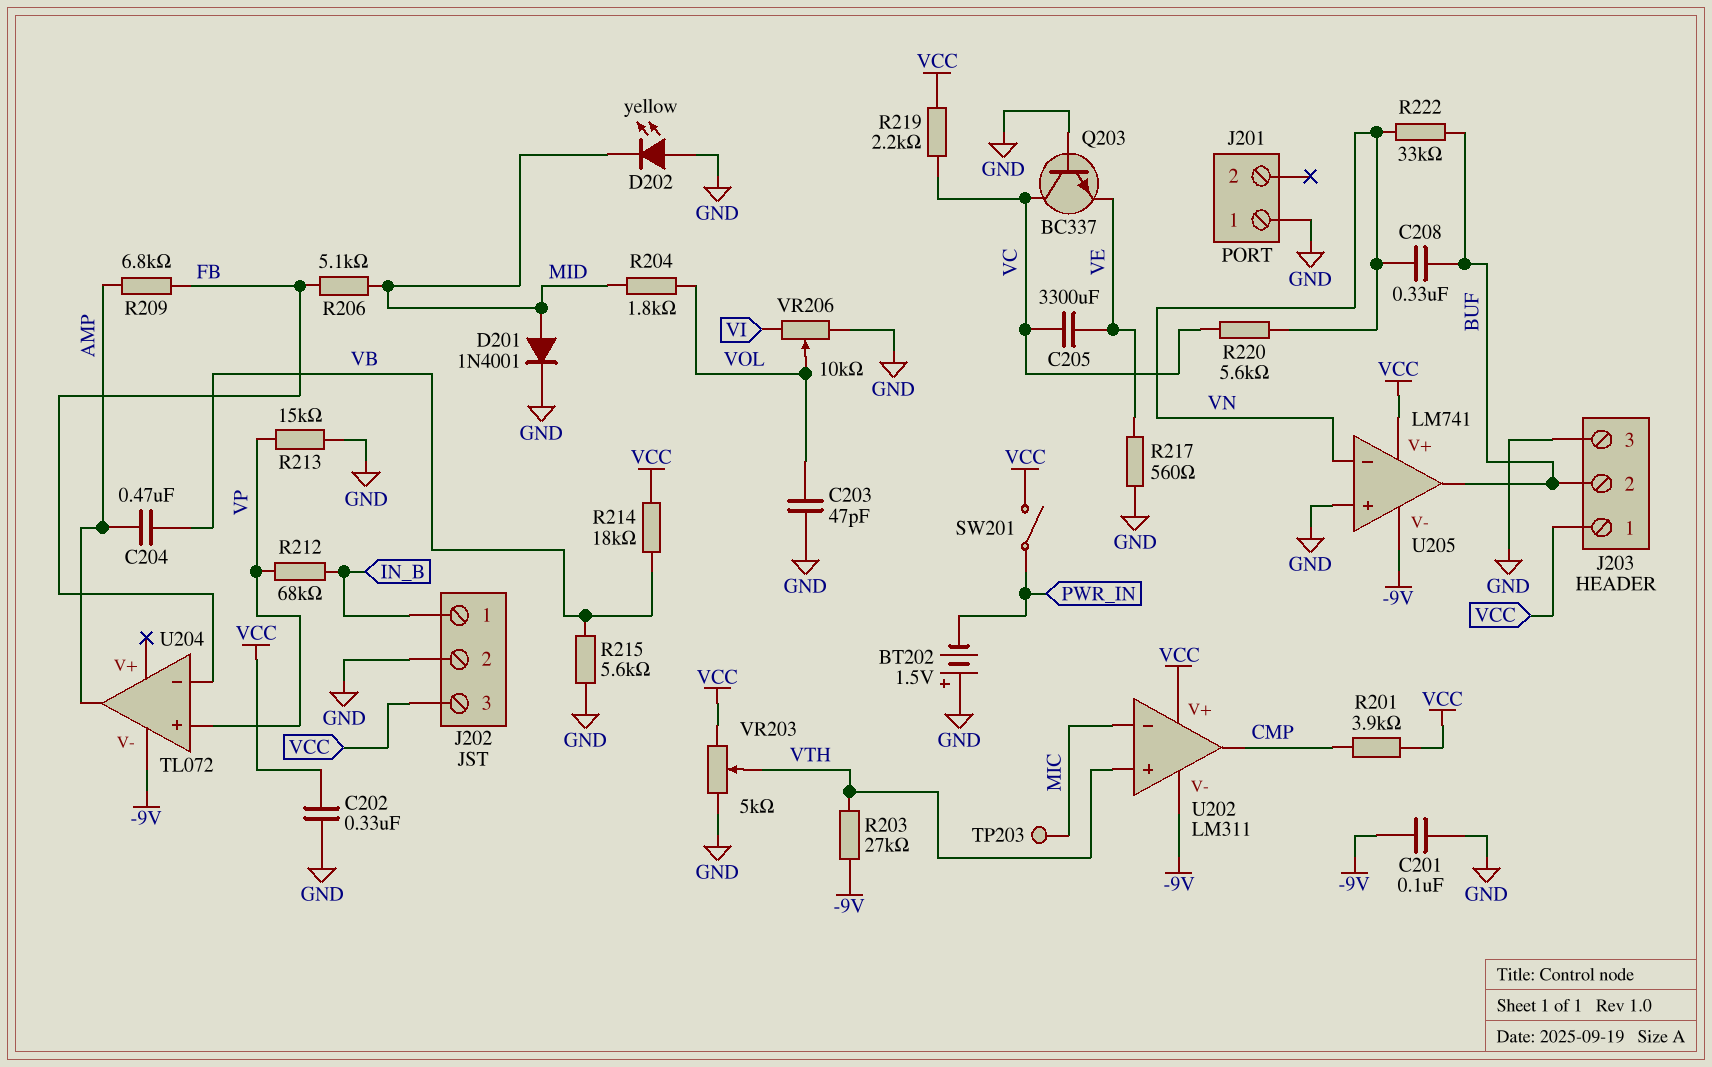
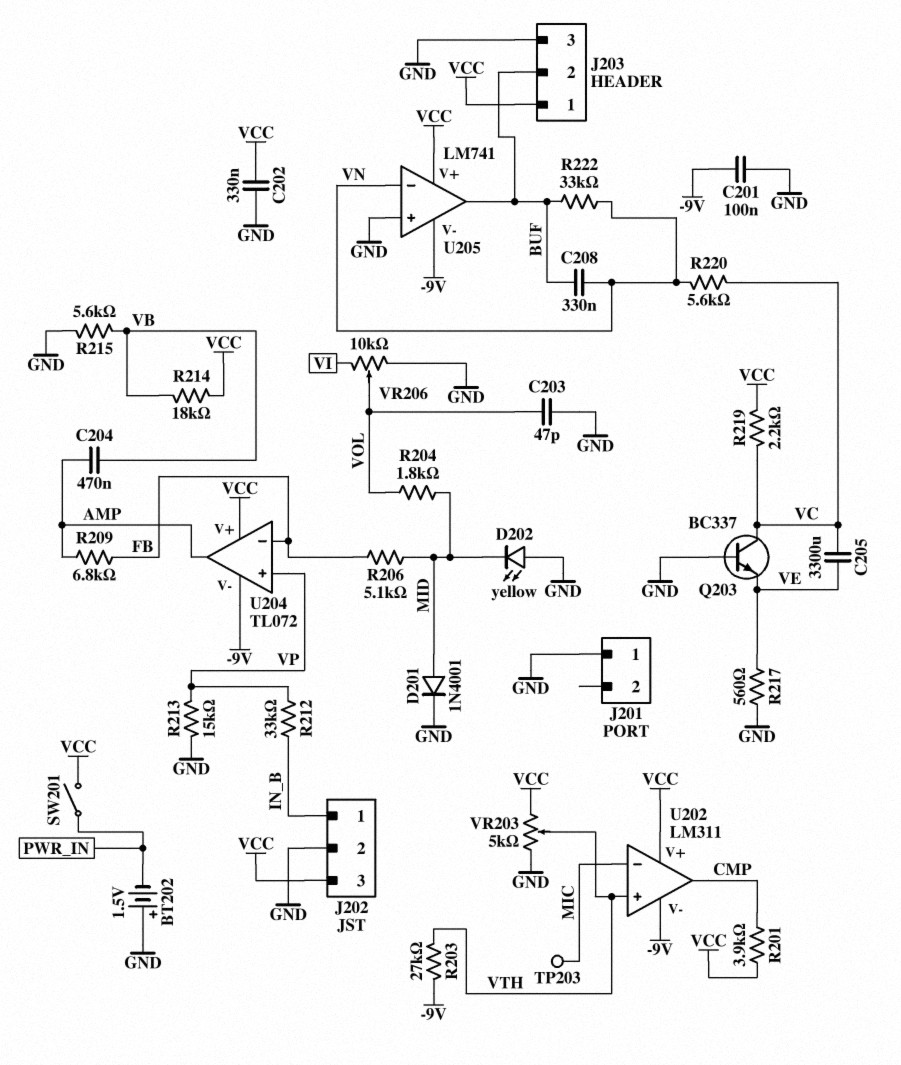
R212: 68k (IN_B, VP) -> 33k (IN_B, VP)
U204 pin V+: none -> VCC

